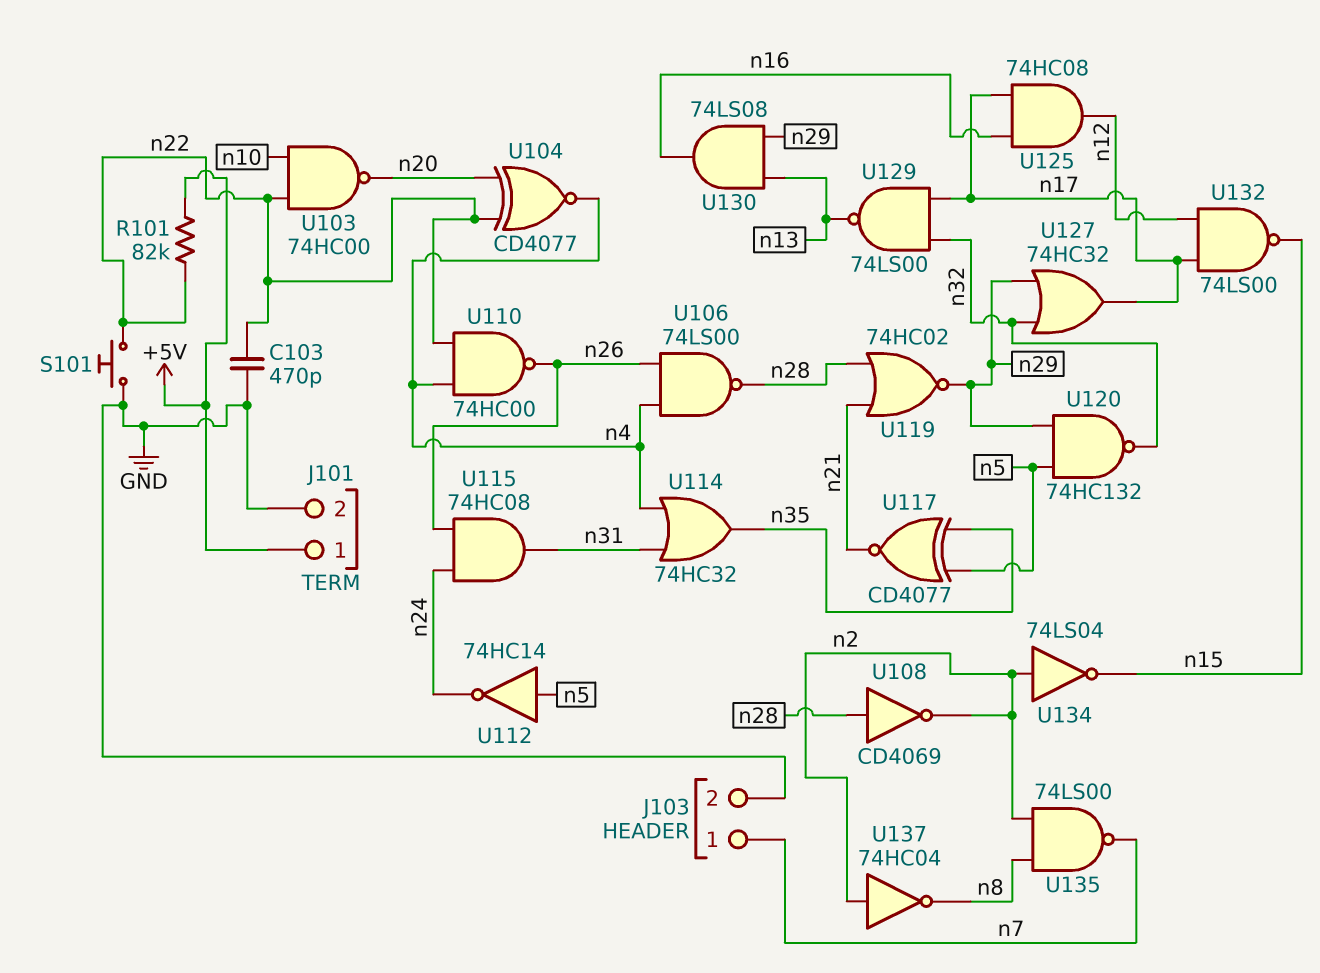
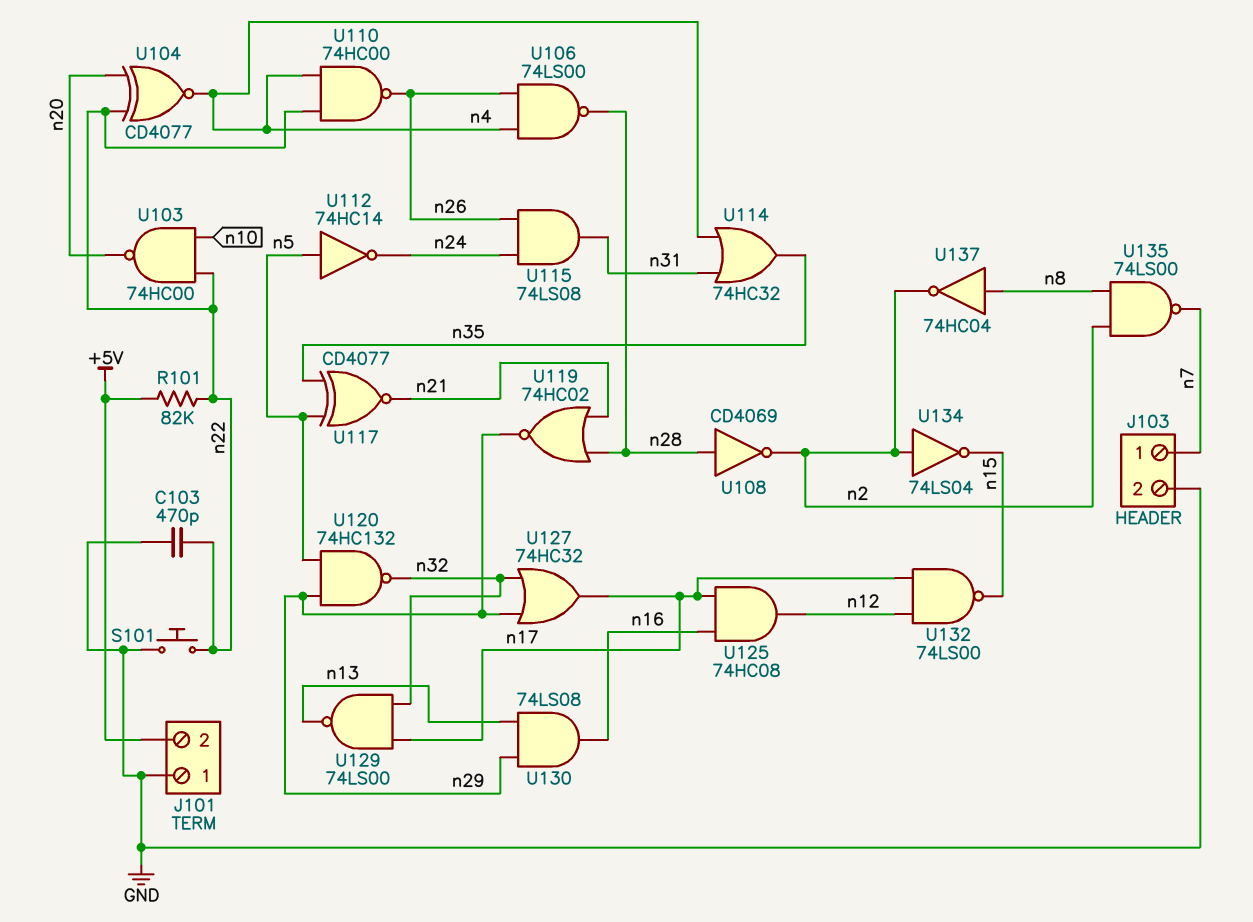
J101 pin 1: +5V -> GND
J101 pin 2: GND -> +5V
U115: AND 74HC08 (in n24, in n26, out n31) -> AND 74LS08 (in n24, in n26, out n31)
U137: NOT 74HC04 (in n2, out n8) -> NOT 74HC04 (in n8, out n2)

